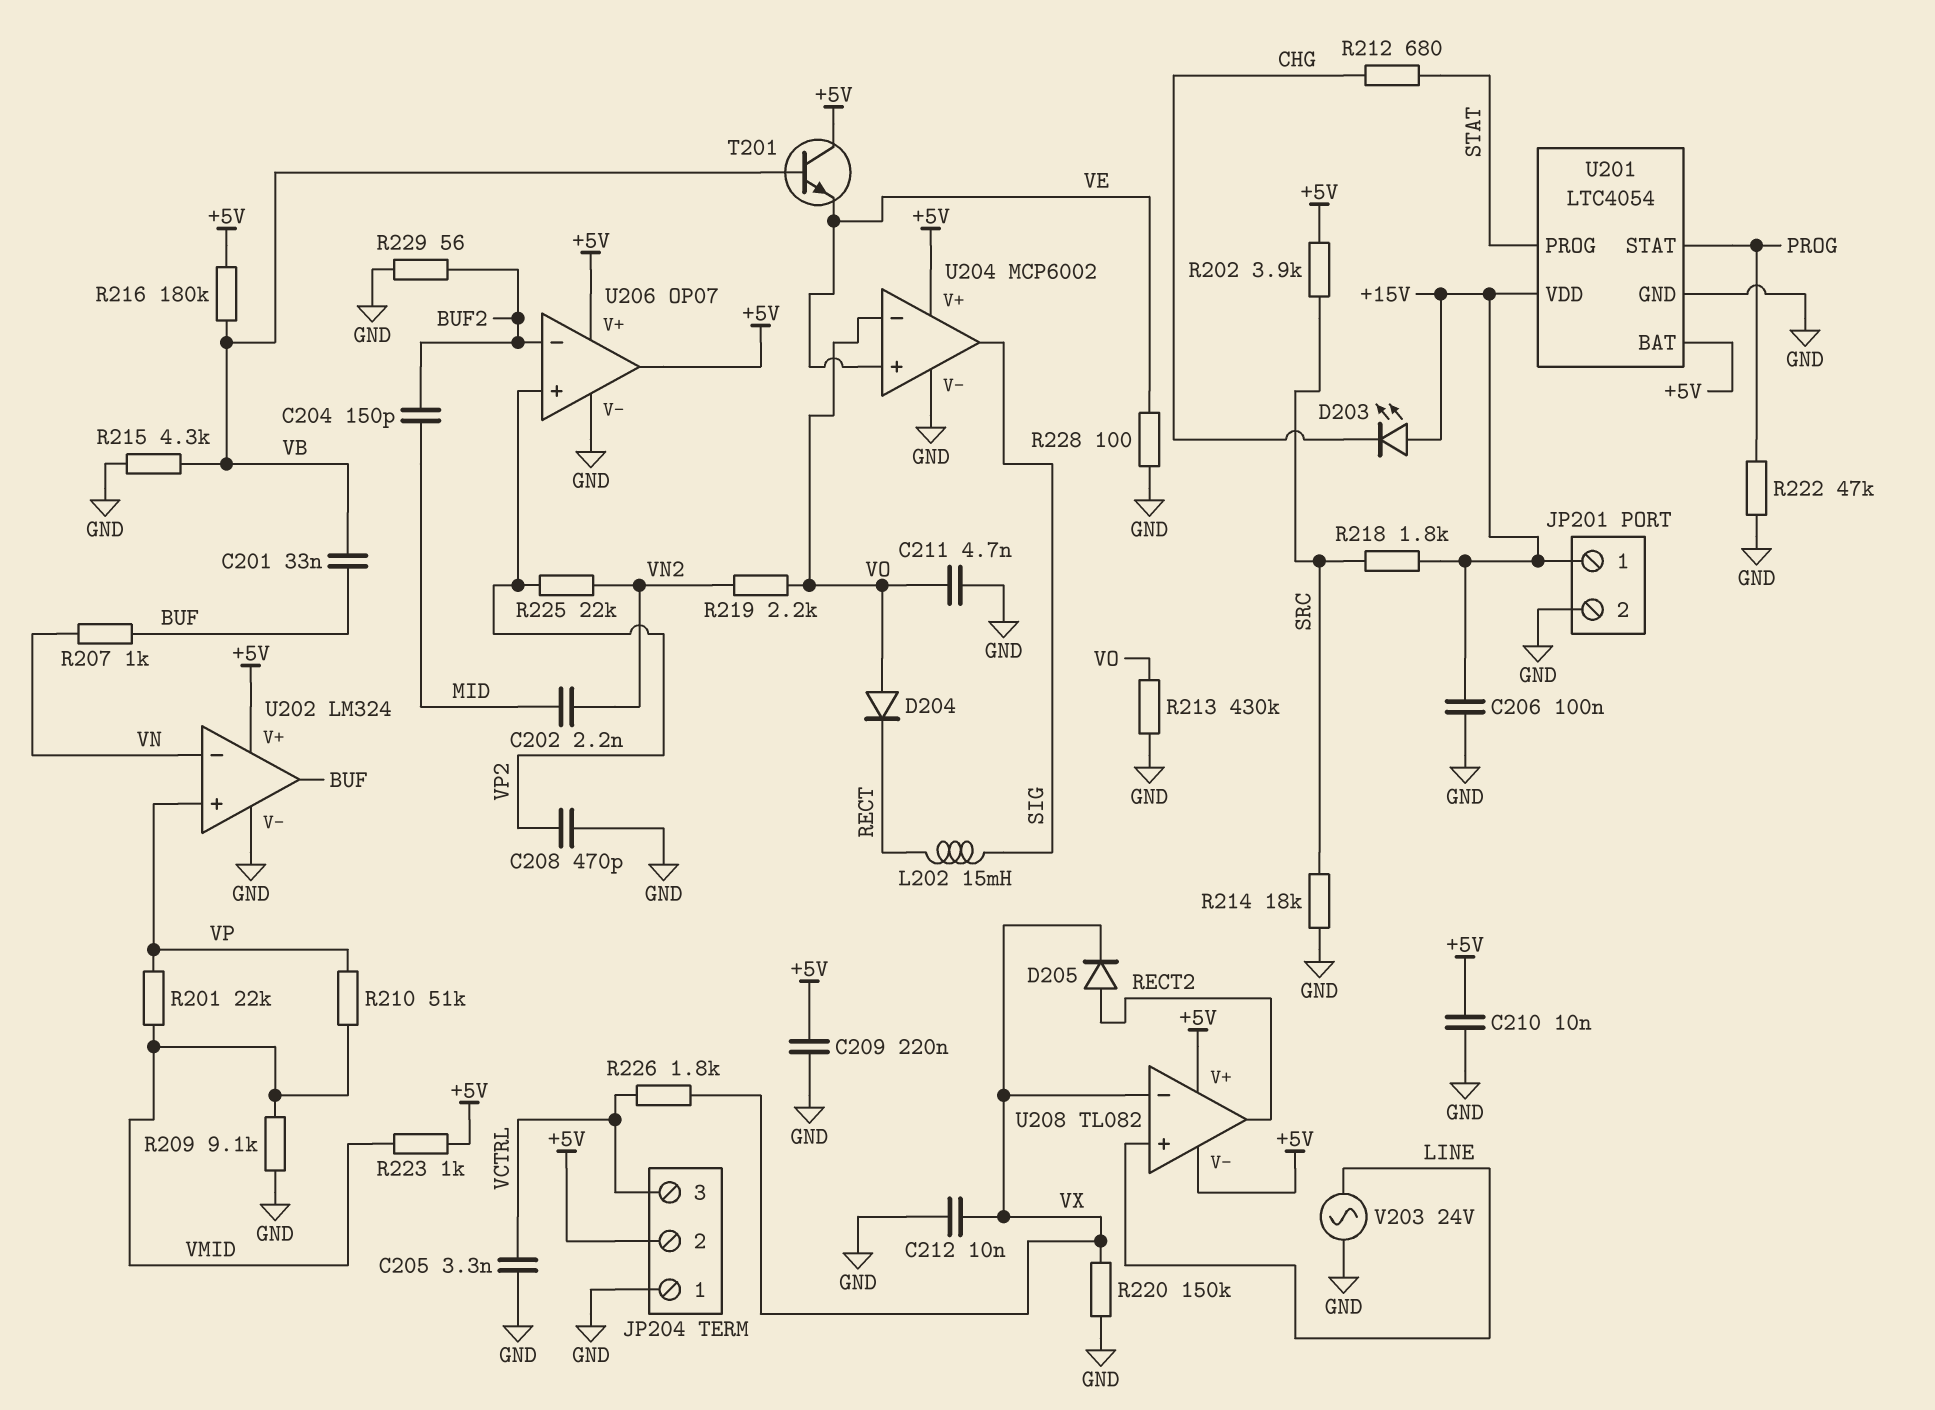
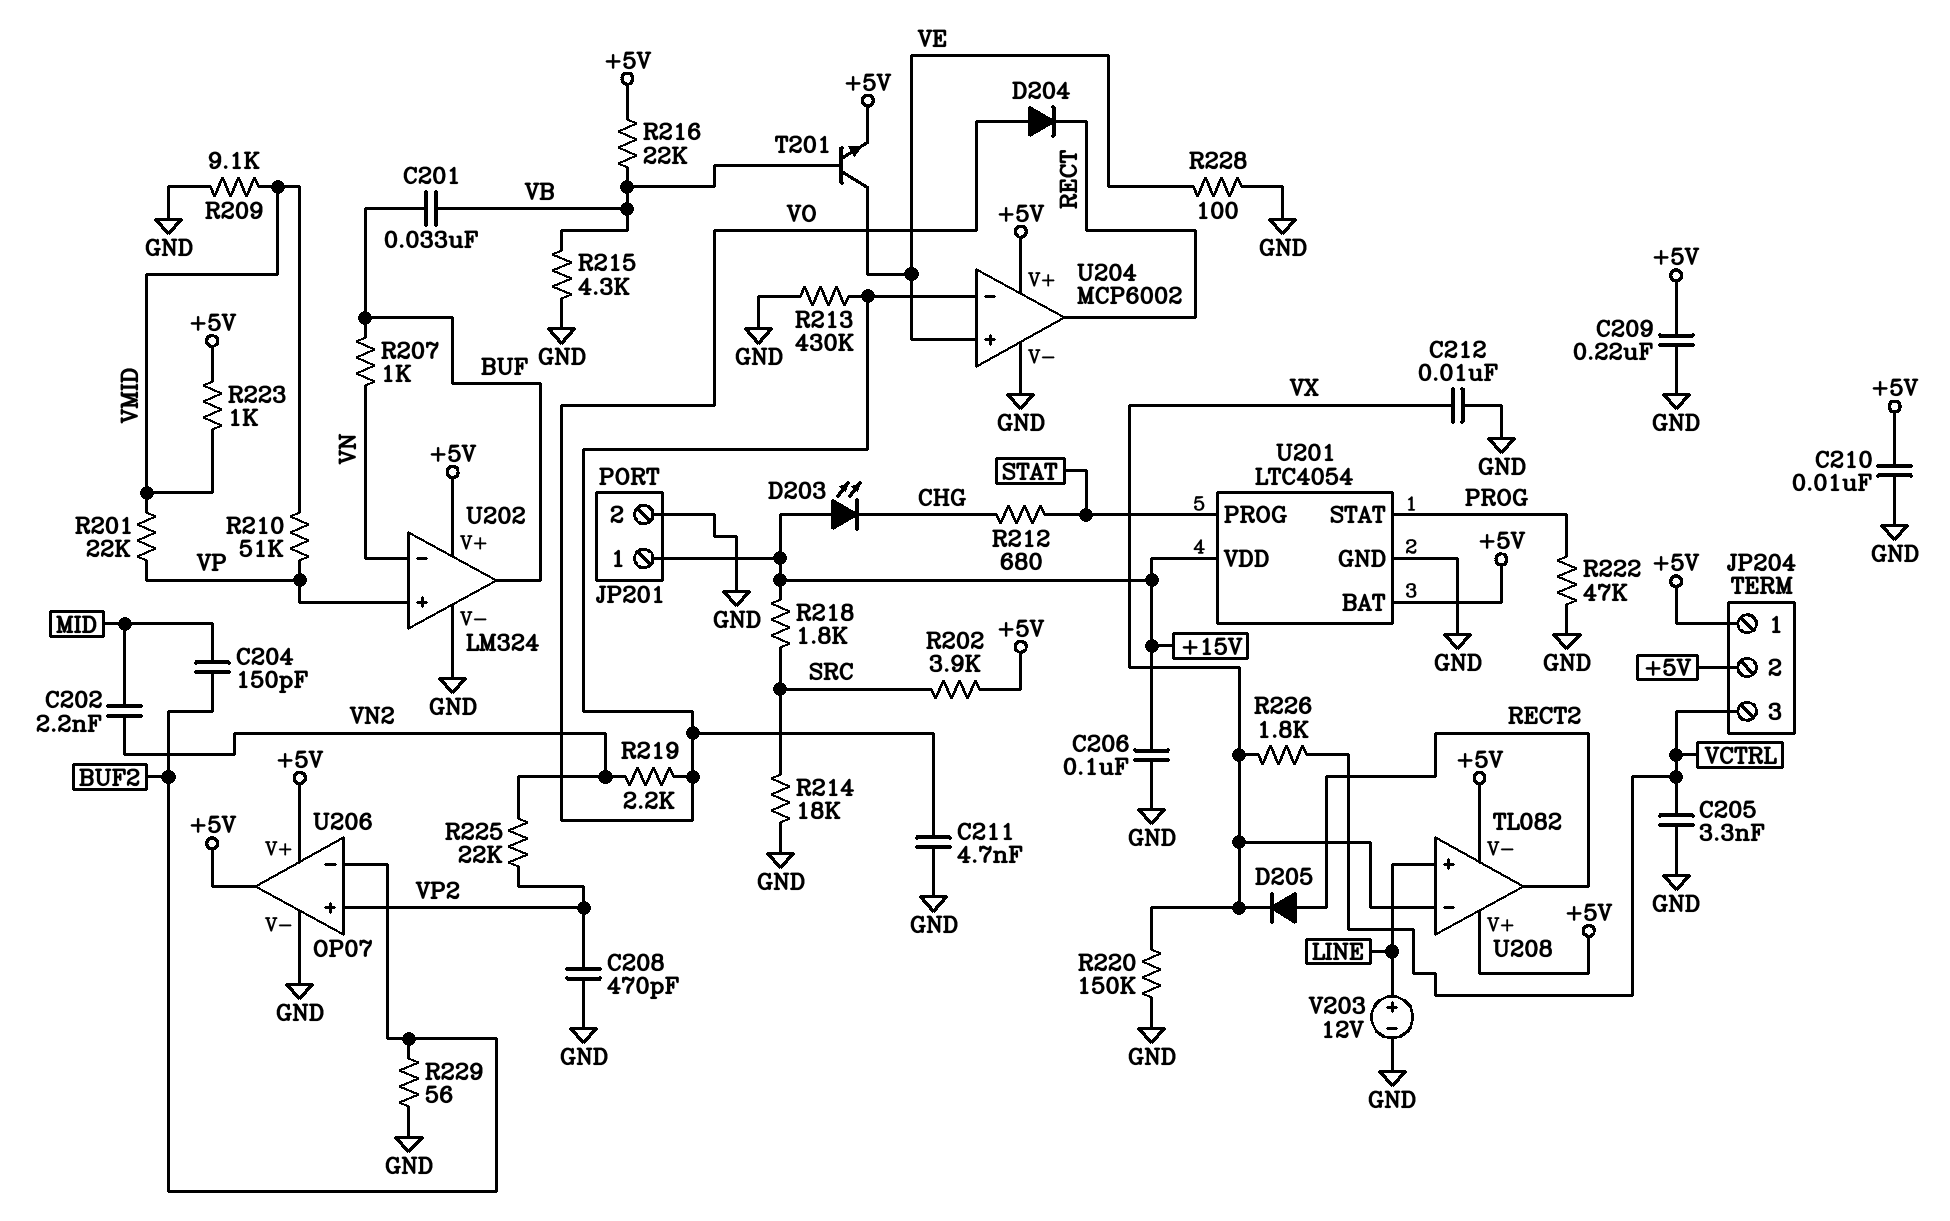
JP204 pin 1: GND -> +5V
L202: 15mH (RECT, SIG) -> none
R216: 180k (+5V, VB) -> 22k (+5V, VB)
T201: NPN (B VB, C +5V, E VE) -> NPN (B VB, C VE, E +5V)
U204 pin out: SIG -> RECT
V203: AC 24V (GND, LINE) -> 12V (plus LINE, minus GND)

